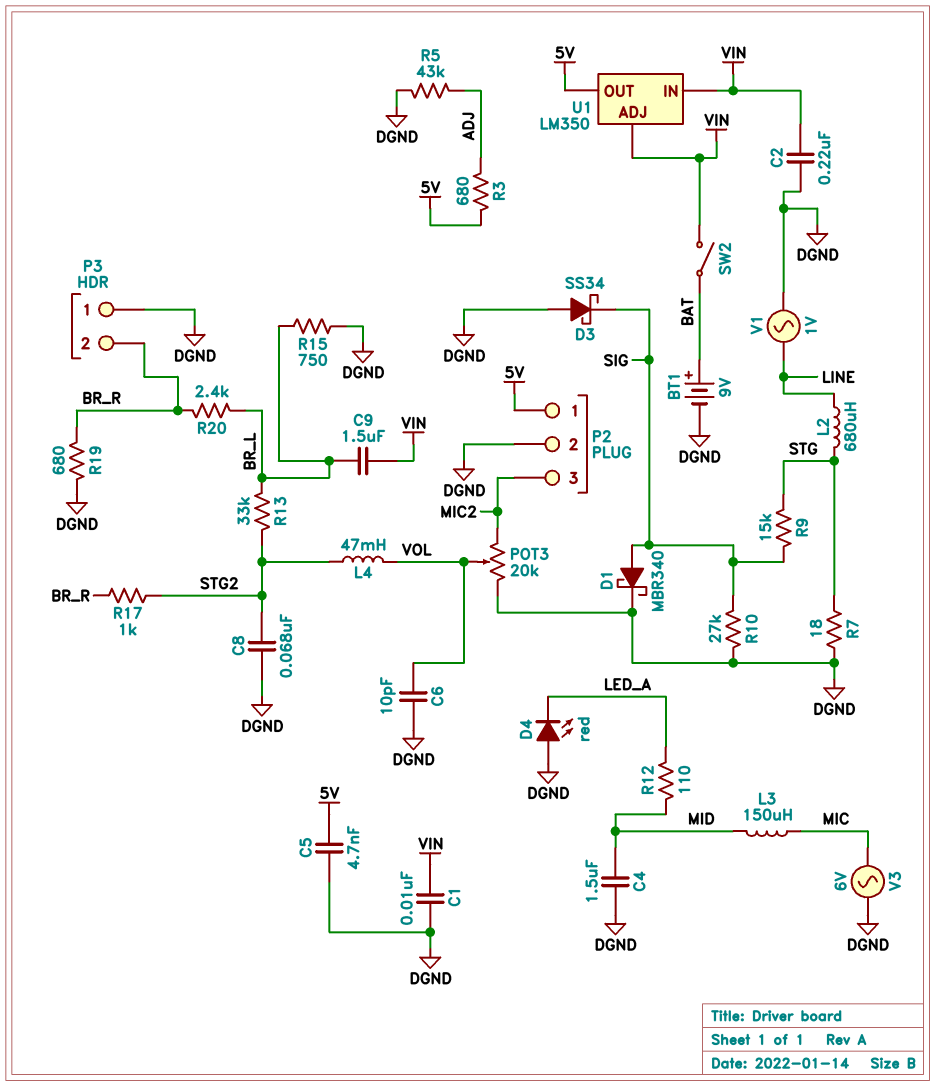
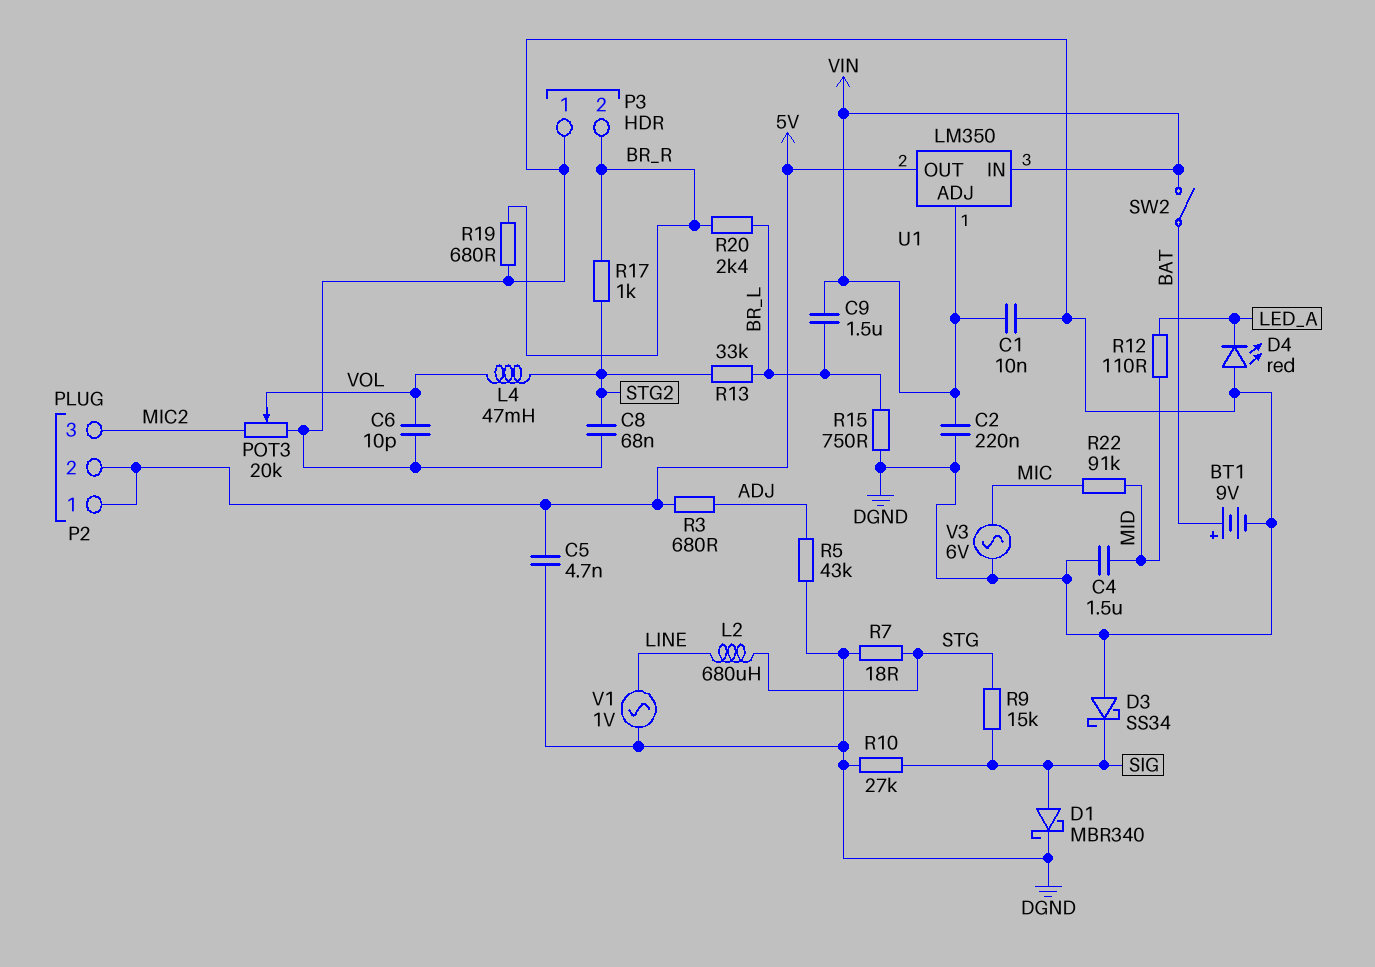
L3: 150uH (MIC, MID) -> none
P2 pin 2: DGND -> 5V
R22: none -> 91k (MIC, MID)

